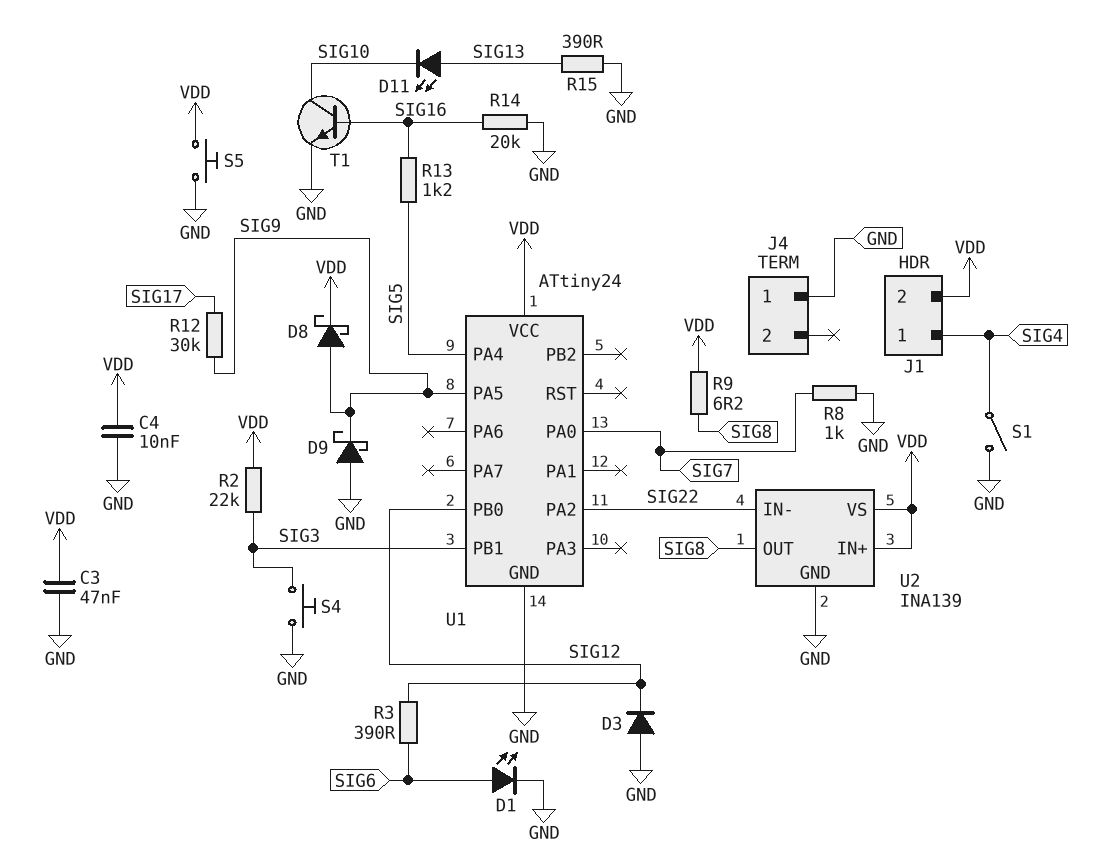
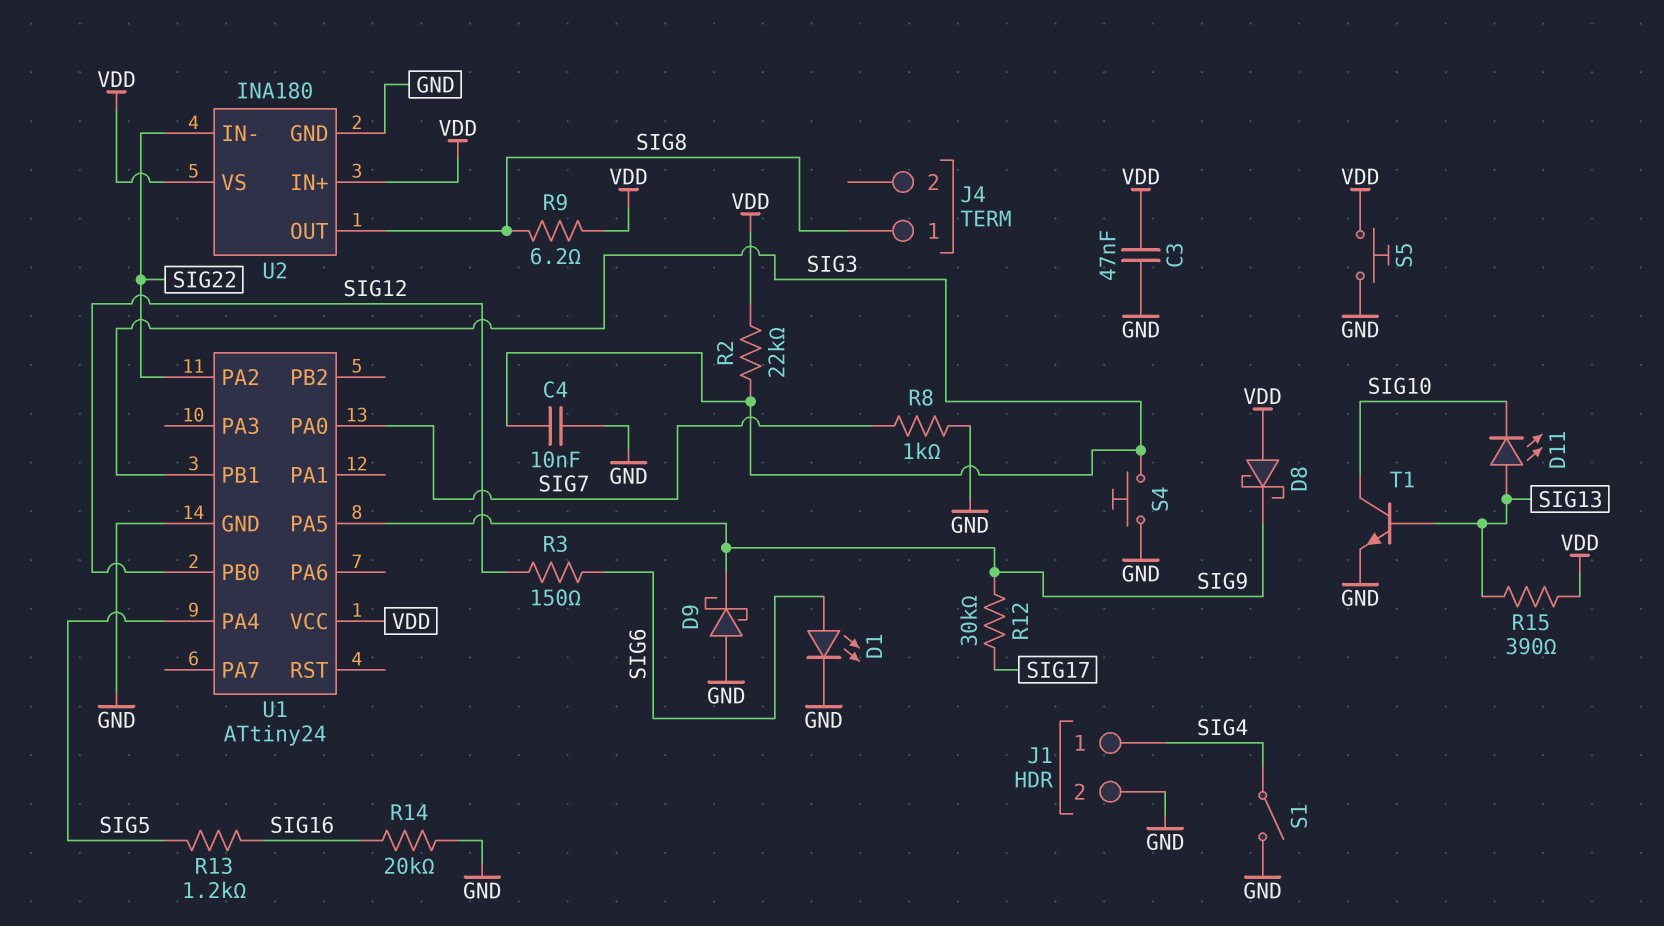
C4: 10nF (GND, VDD) -> 10nF (GND, SIG3)
D3: diode (A GND, K SIG12) -> none
D8: schottky (A SIG9, K VDD) -> schottky (A VDD, K SIG9)
J1 pin 2: VDD -> GND
J4 pin 1: GND -> SIG8
R3: 390 (SIG6, SIG12) -> 150 (SIG6, SIG12)
R15: 390 (GND, SIG13) -> 390 (SIG13, VDD)
T1: NPN (B SIG16, C SIG10, E GND) -> NPN (B SIG13, C SIG10, E GND)
U2: INA139 -> INA180

